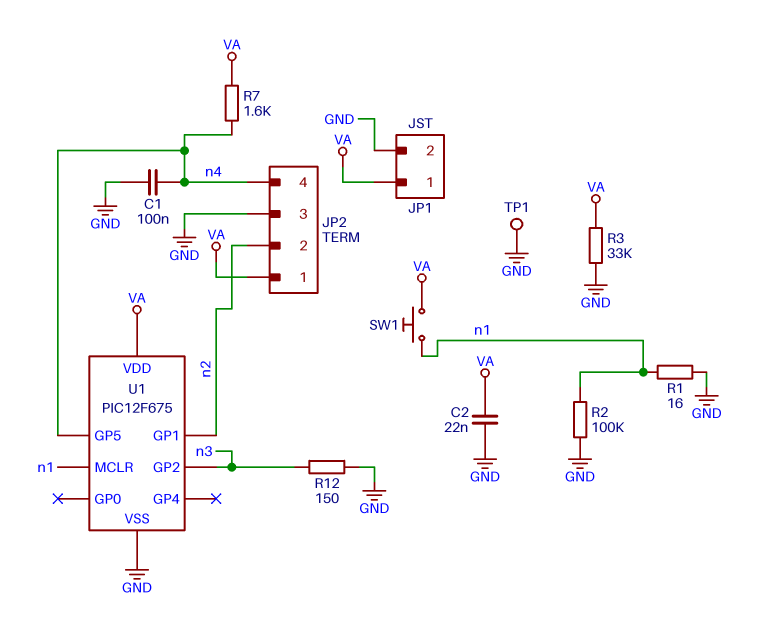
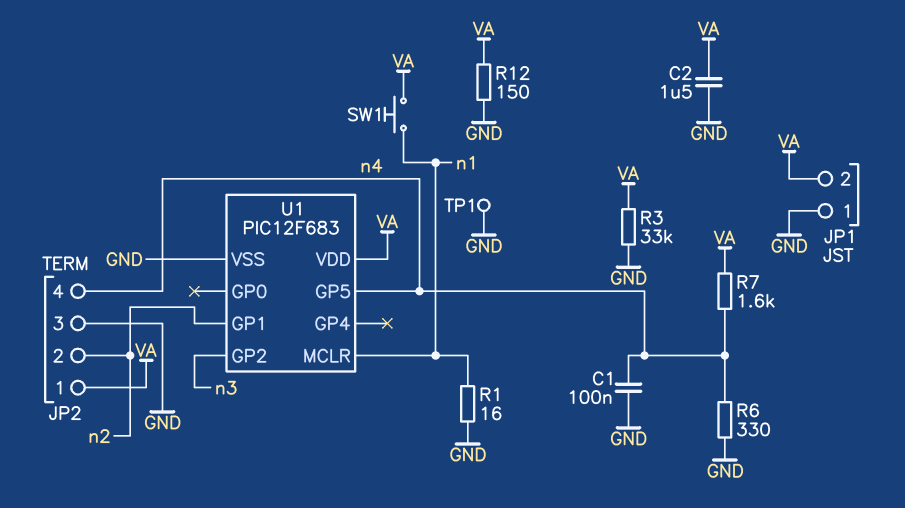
C2: 22nF (GND, VA) -> 1.5uF (GND, VA)
JP1 pin 1: VA -> GND
JP1 pin 2: GND -> VA
R2: 100k (GND, n1) -> none
R6: none -> 330 (GND, n4)
R12: 150 (GND, n3) -> 150 (GND, VA)
U1: PIC12F675 -> PIC12F683

